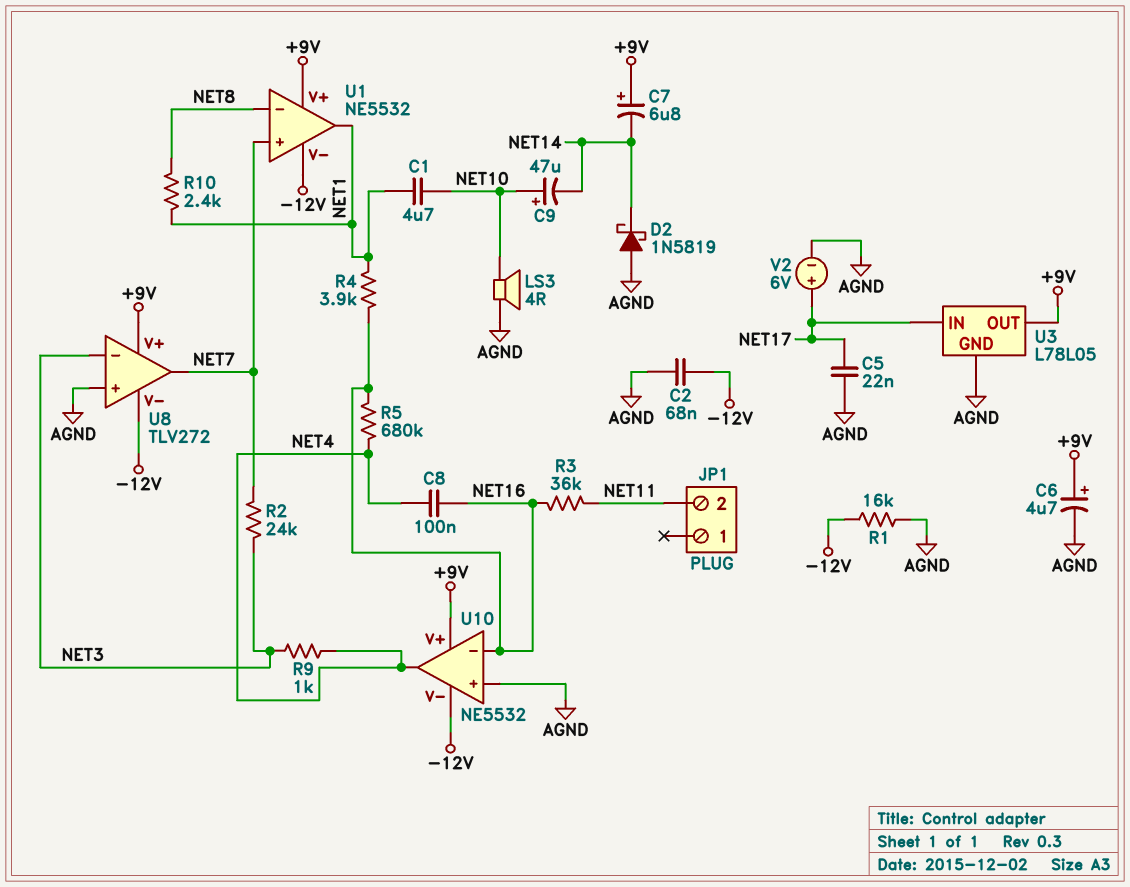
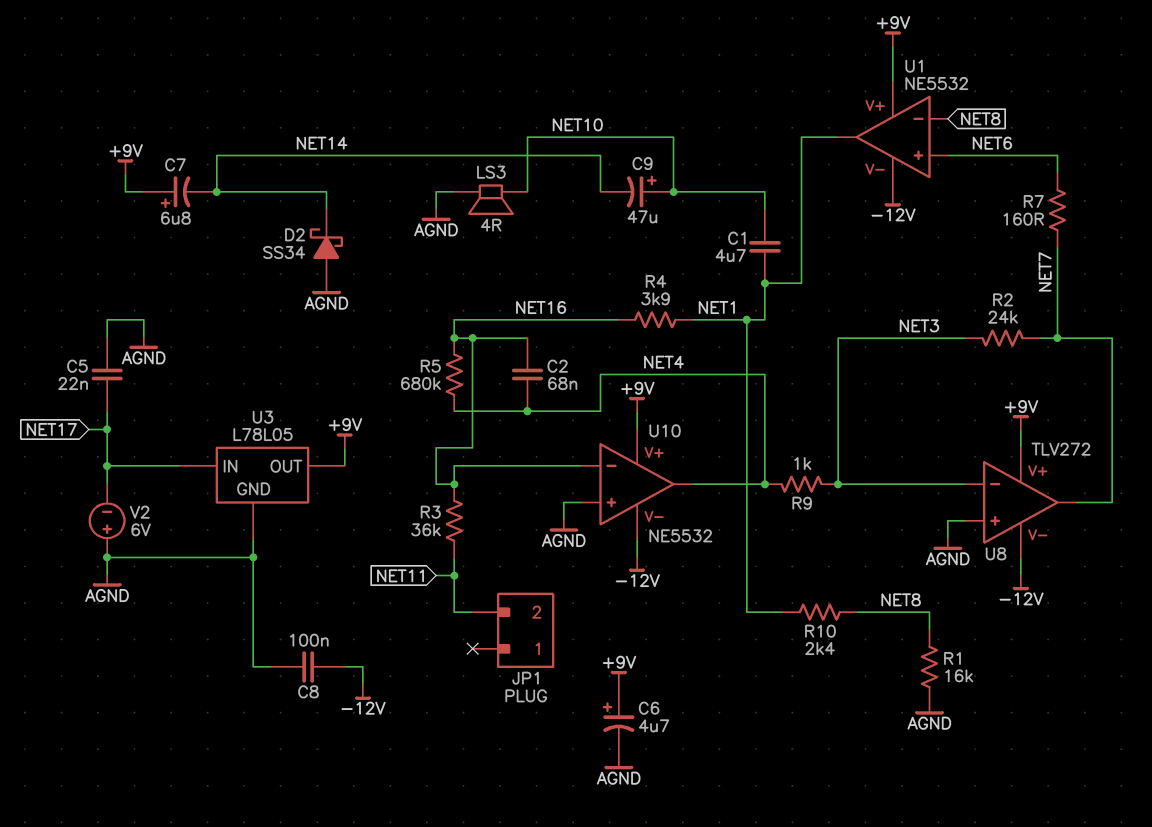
C2: 68nF (-12V, AGND) -> 68nF (NET4, NET16)
C8: 100nF (NET4, NET16) -> 100nF (-12V, AGND)
D2: schottky 1N5819 (A AGND, K NET14) -> schottky SS34 (A AGND, K NET14)
R1: 16k (-12V, AGND) -> 16k (AGND, NET8)
R7: none -> 160 (NET6, NET7)
U1 pin in+: NET7 -> NET6
V2: 6V (plus NET17, minus AGND) -> 6V (plus AGND, minus NET17)

